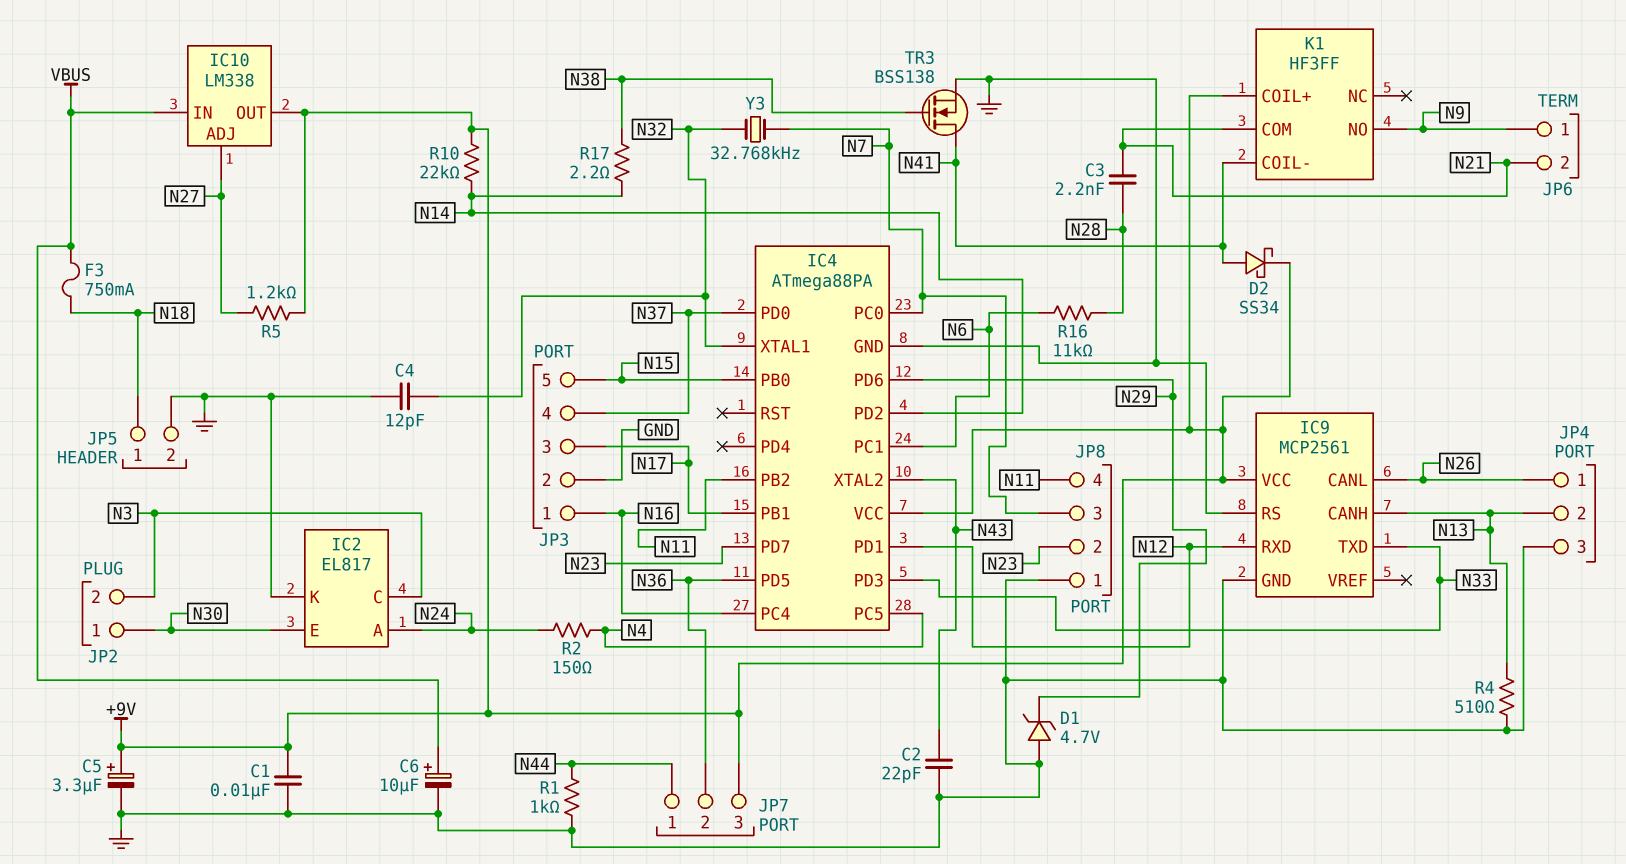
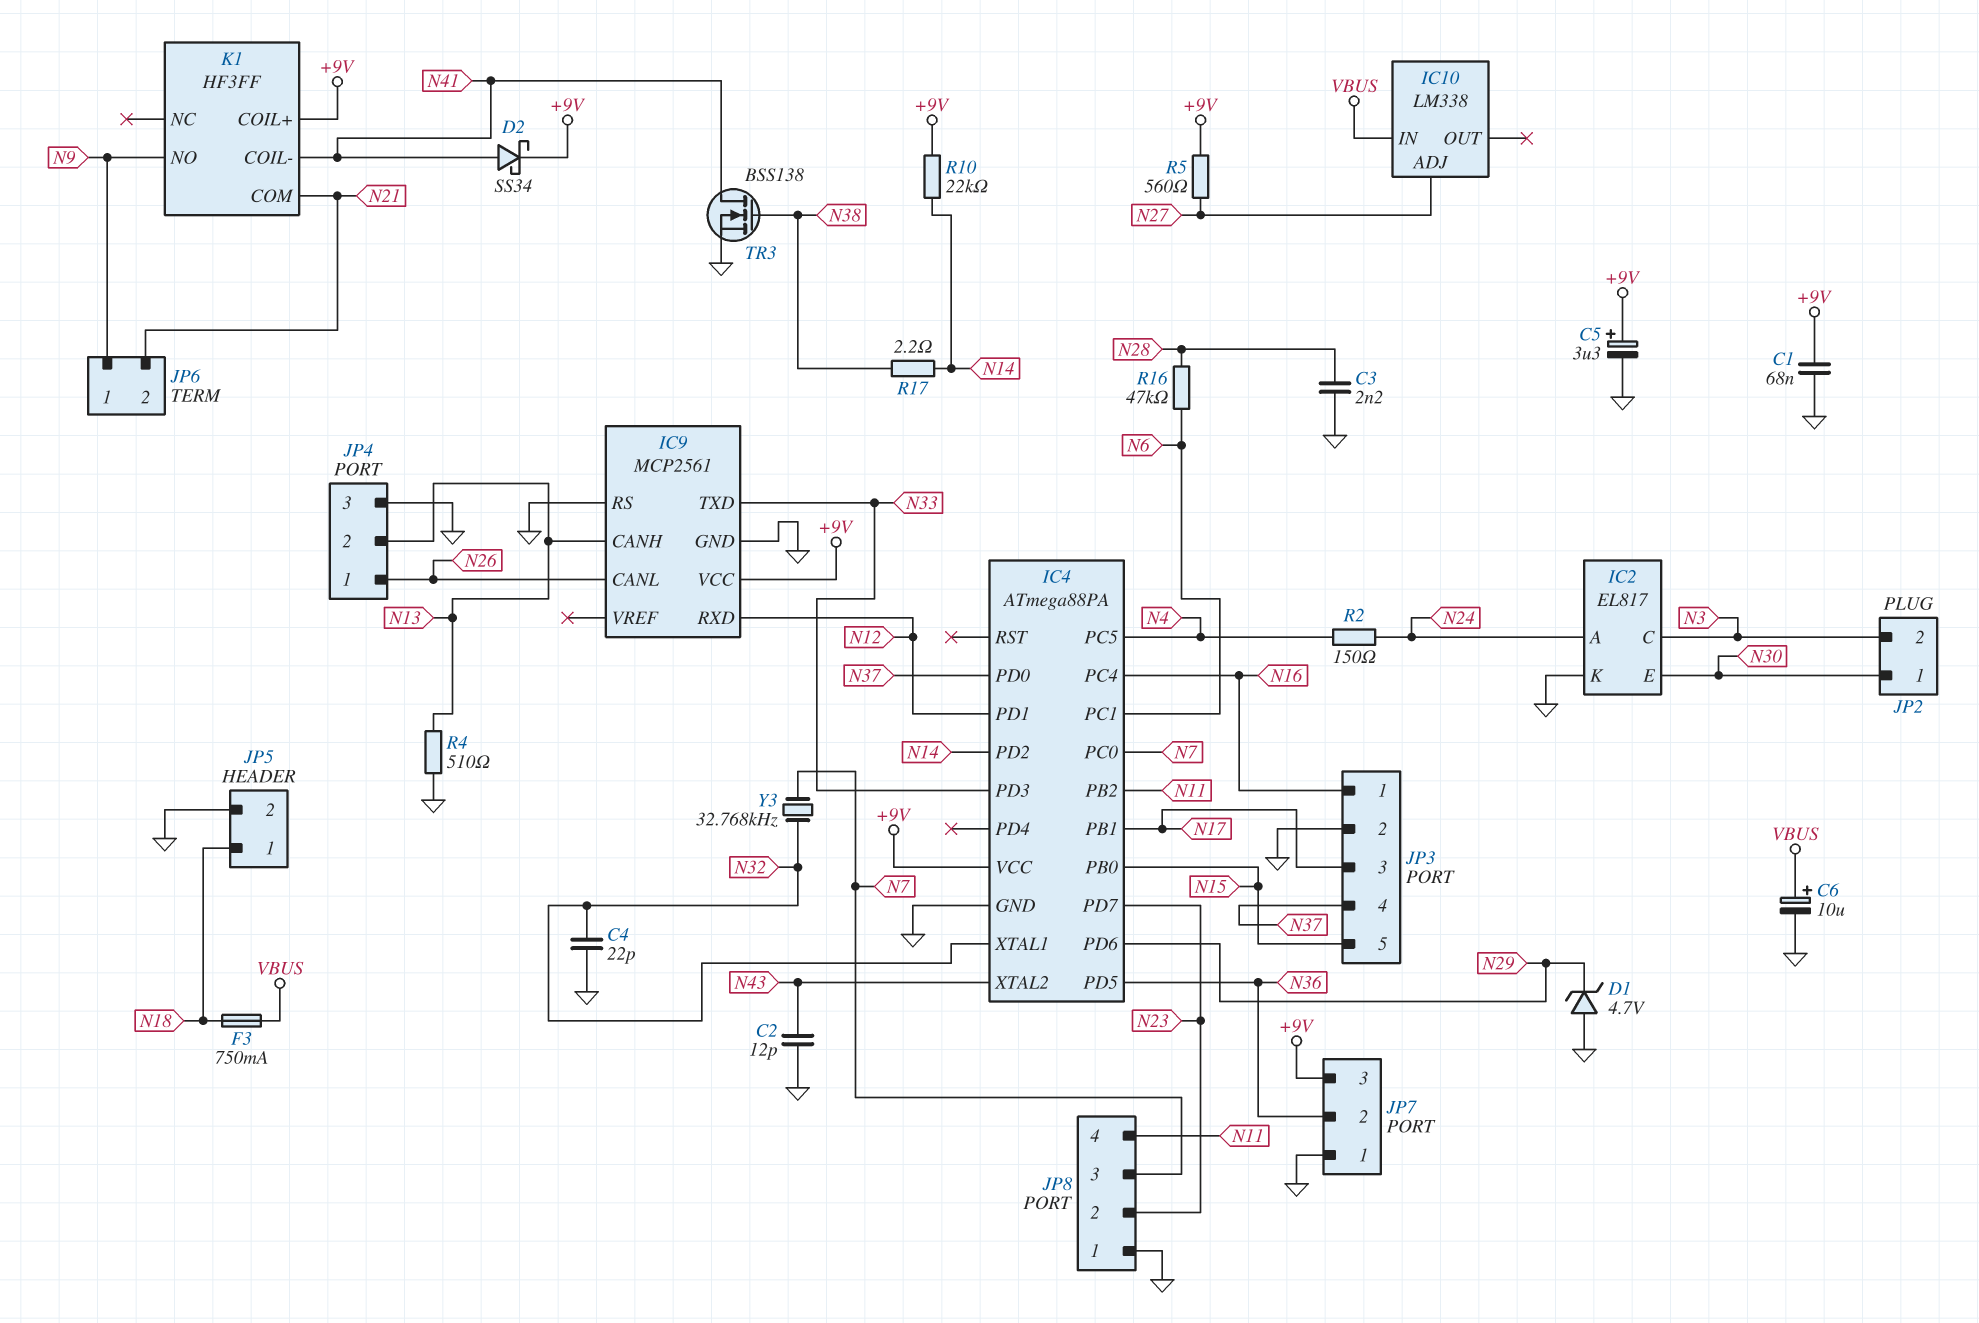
C1: 10nF (+9V, GND) -> 68nF (+9V, GND)
C2: 22pF (GND, N43) -> 12pF (GND, N43)
C3: 2.2nF (N21, N28) -> 2.2nF (GND, N28)
C4: 12pF (GND, N32) -> 22pF (GND, N32)
IC10 pin OUT: +9V -> none
JP7 pin 1: N44 -> GND
R1: 1k (GND, N44) -> none
R5: 1.2k (+9V, N27) -> 560 (+9V, N27)
R16: 11k (N6, N28) -> 47k (N6, N28)

